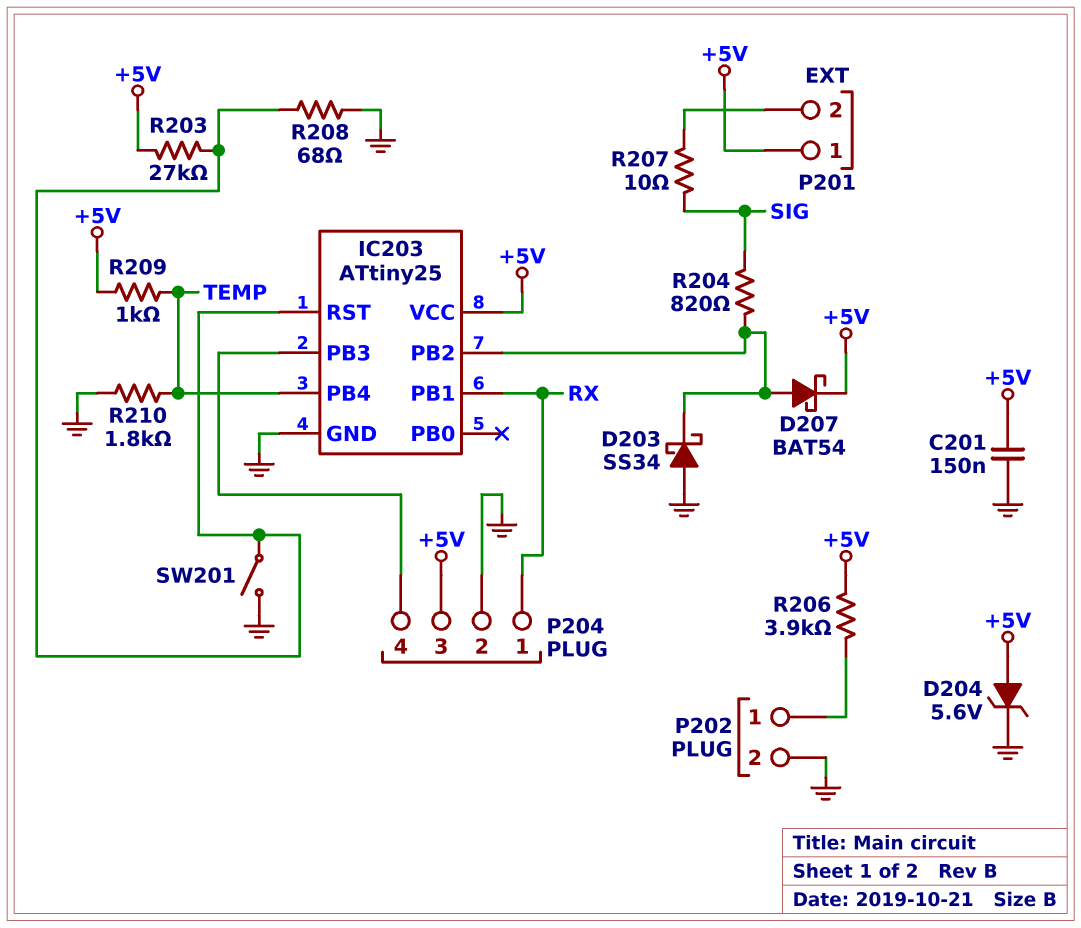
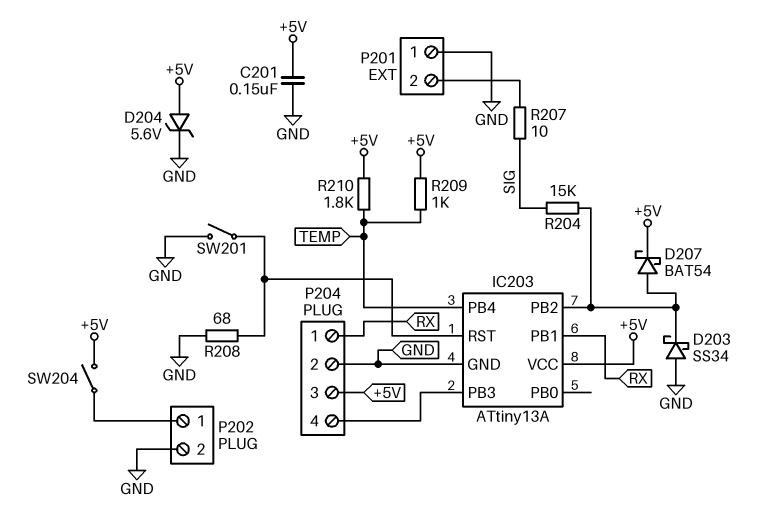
IC203: ATtiny25 -> ATtiny13A
P201 pin 1: +5V -> GND
R203: 27k (+5V, IC203/RST) -> none
R204: 820 (IC203/PB2, SIG) -> 15k (IC203/PB2, SIG)
R206: 3.9k (+5V, P202/1) -> none
R210: 1.8k (GND, TEMP) -> 1.8k (+5V, TEMP)
SW204: none -> switch (+5V, P202/1)

